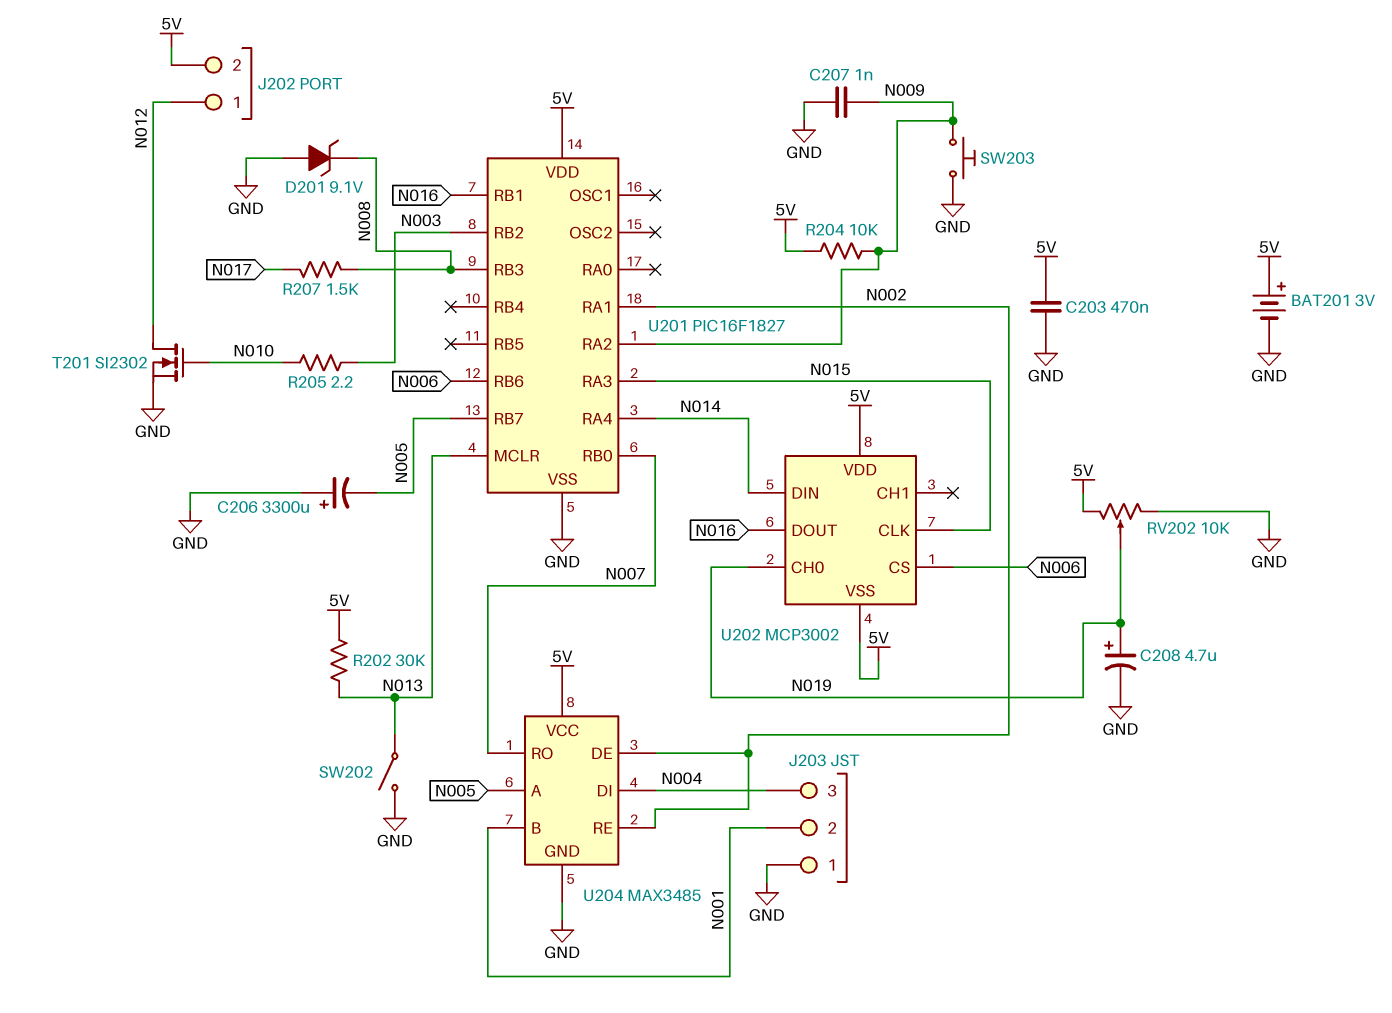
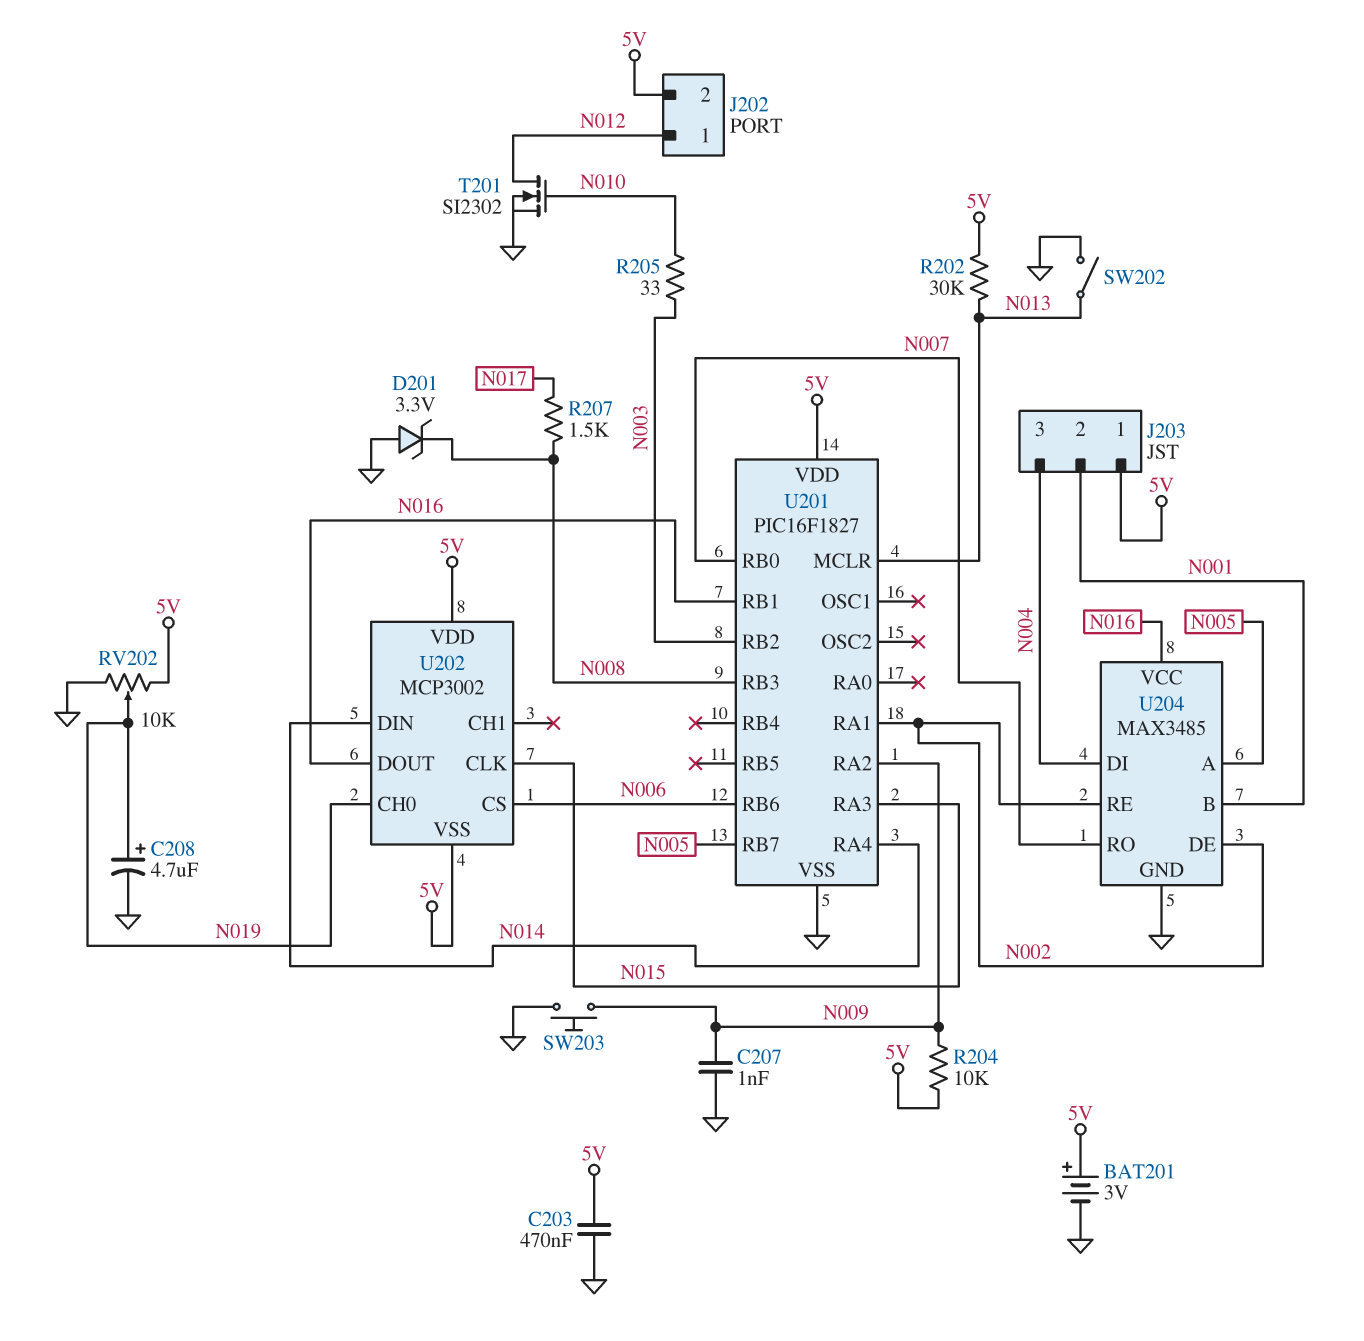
C206: 3300uF (plus GND, minus N005) -> none
D201: zener 9.1V (A GND, K N008) -> zener 3.3V (A GND, K N008)
J203 pin 1: GND -> 5V
R205: 2.2 (N003, N010) -> 33 (N003, N010)
U204 pin VCC: 5V -> N016

